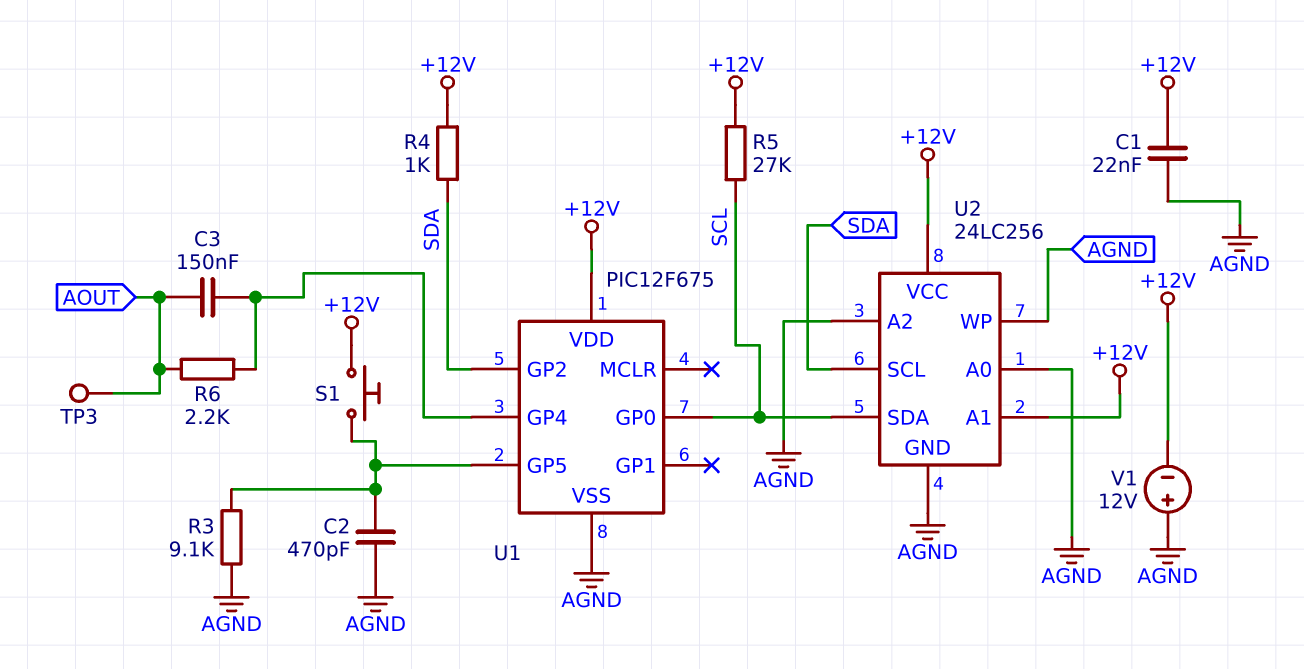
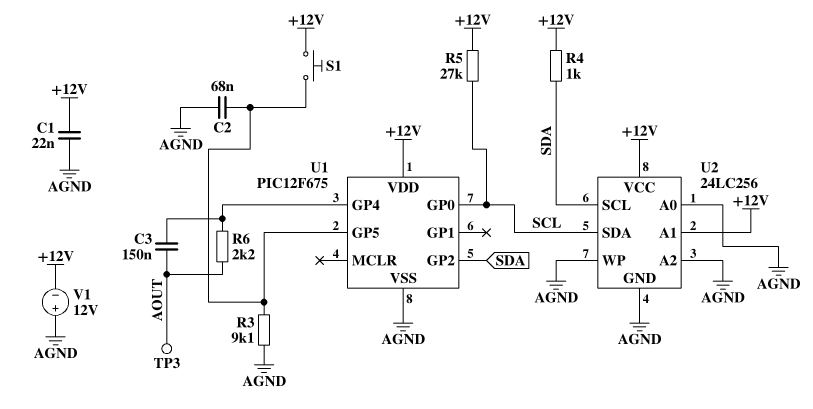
C2: 470pF (AGND, U1/GP5) -> 68nF (AGND, U1/GP5)

